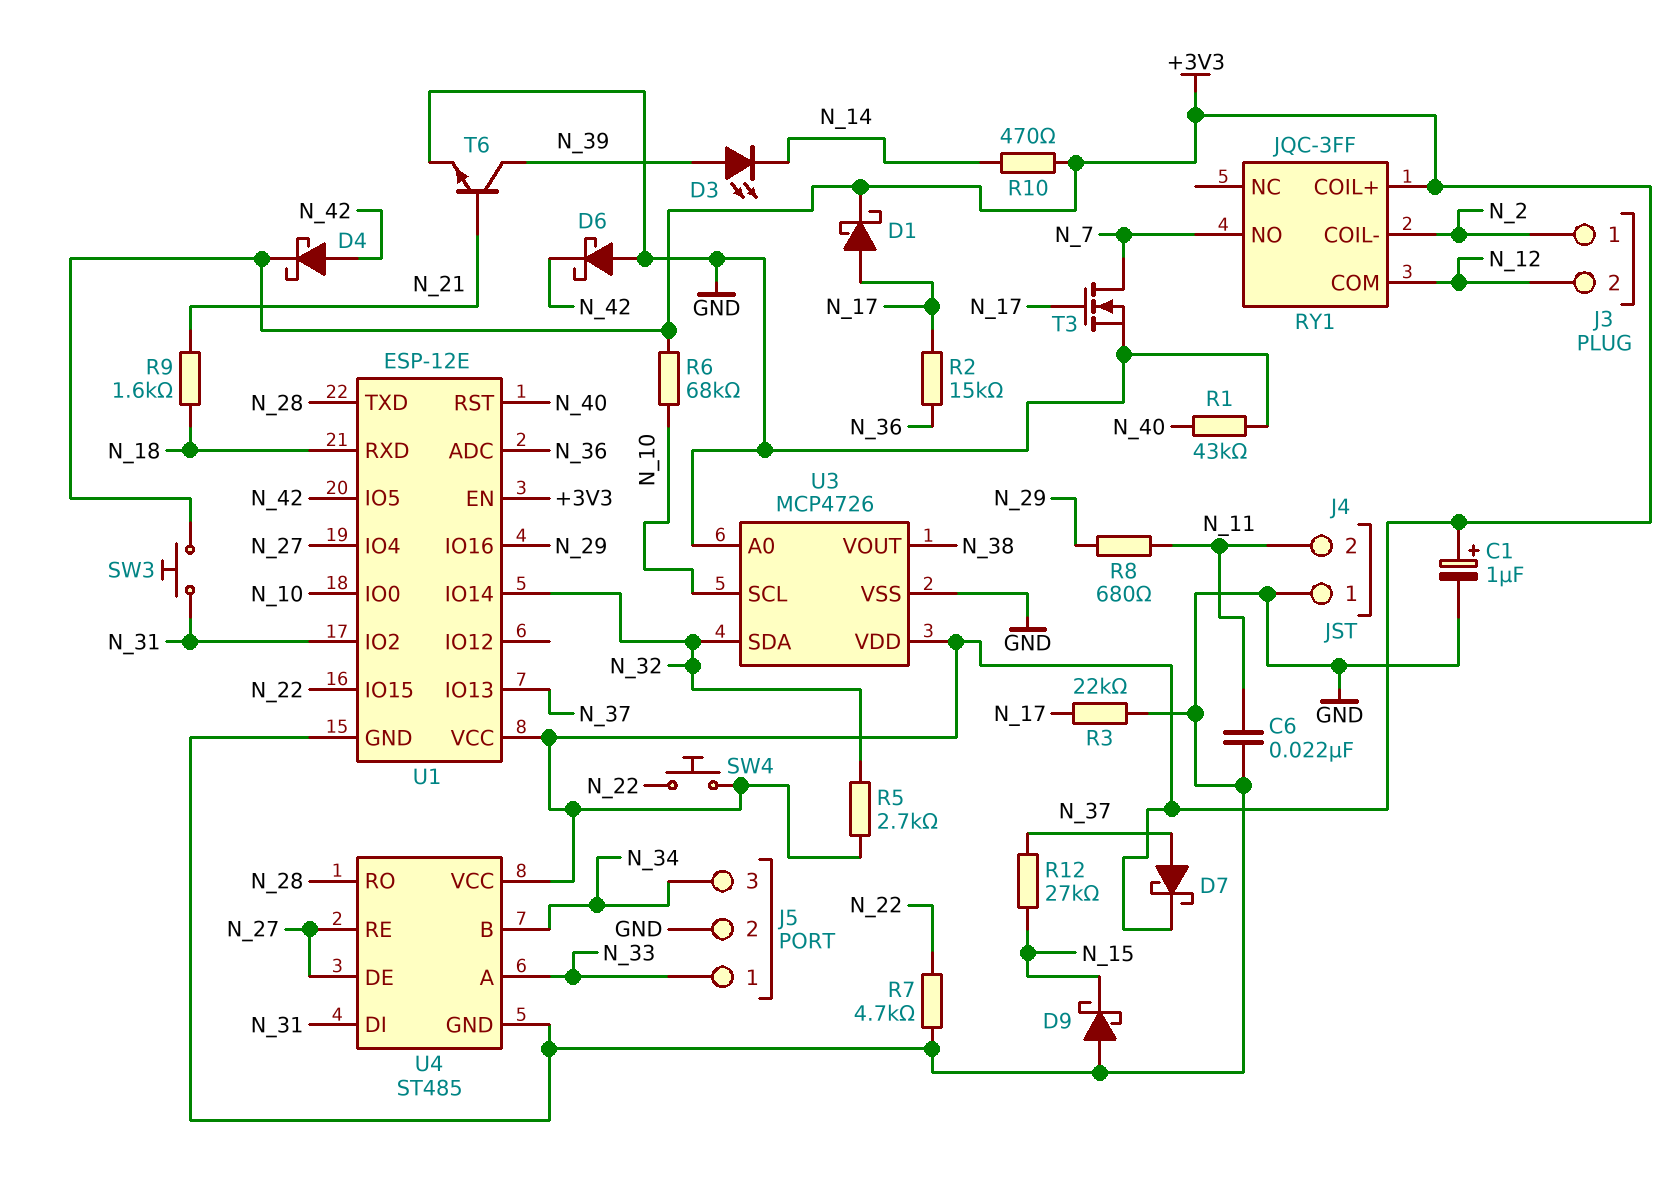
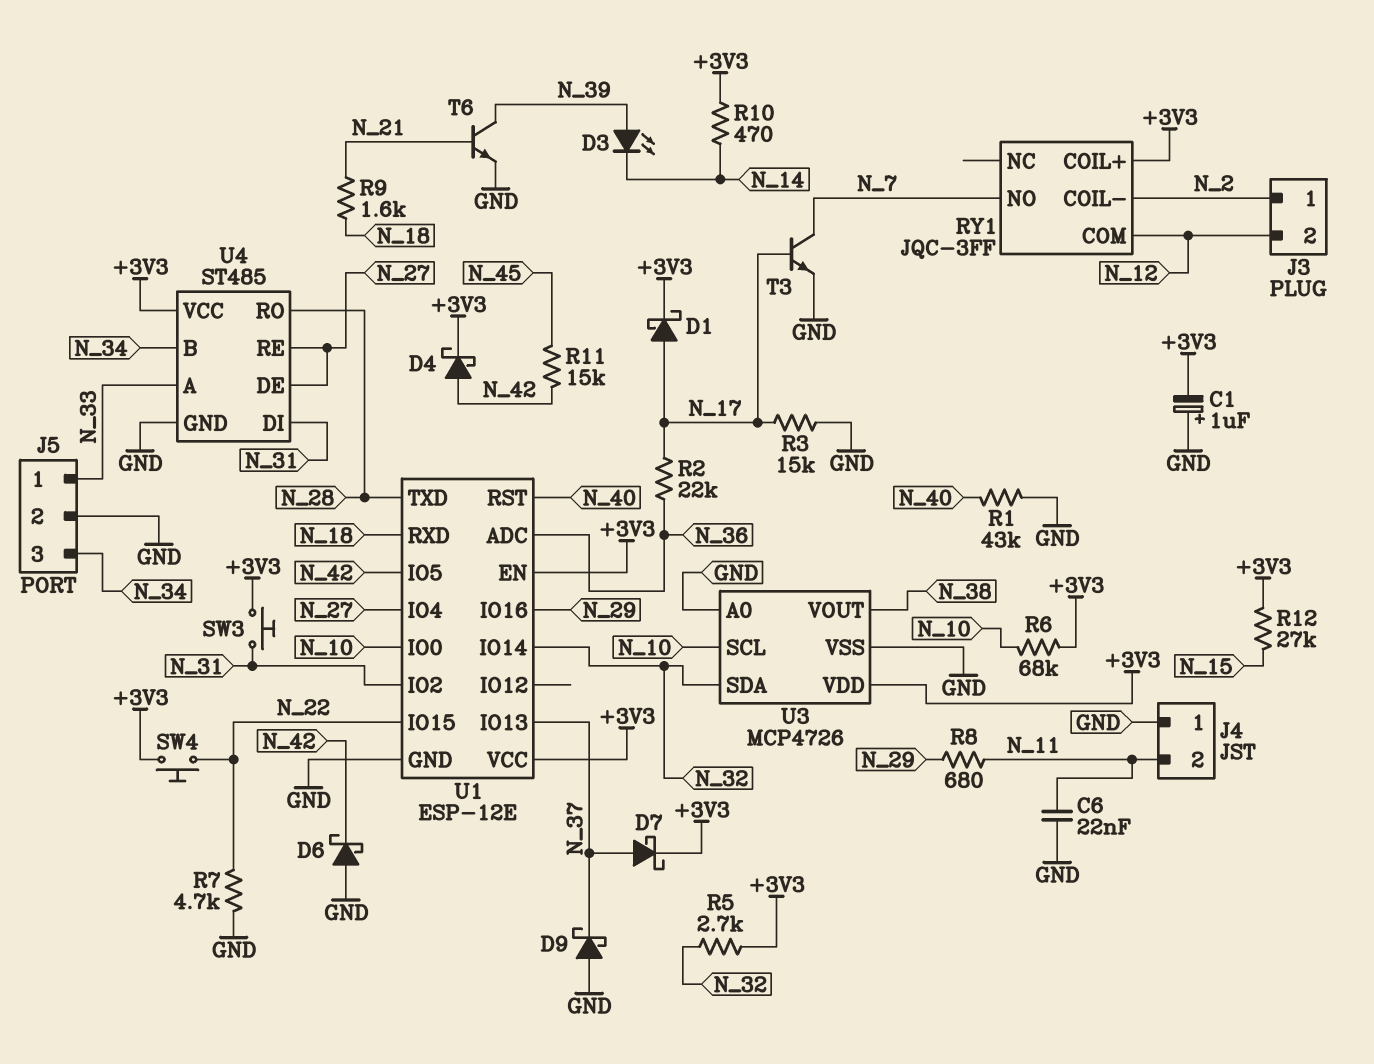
C1: 1uF (plus +3V3, minus GND) -> 1uF (plus GND, minus +3V3)
D9: schottky (A GND, K N_15) -> schottky (A GND, K N_37)
R2: 15k (N_17, N_36) -> 22k (N_17, N_36)
R3: 22k (GND, N_17) -> 15k (GND, N_17)
R11: none -> 15k (N_42, N_45)
R12: 27k (N_15, N_37) -> 27k (+3V3, N_15)
T3: NMOS (G N_17, D N_7, S GND) -> NPN (B N_17, C N_7, E GND)

